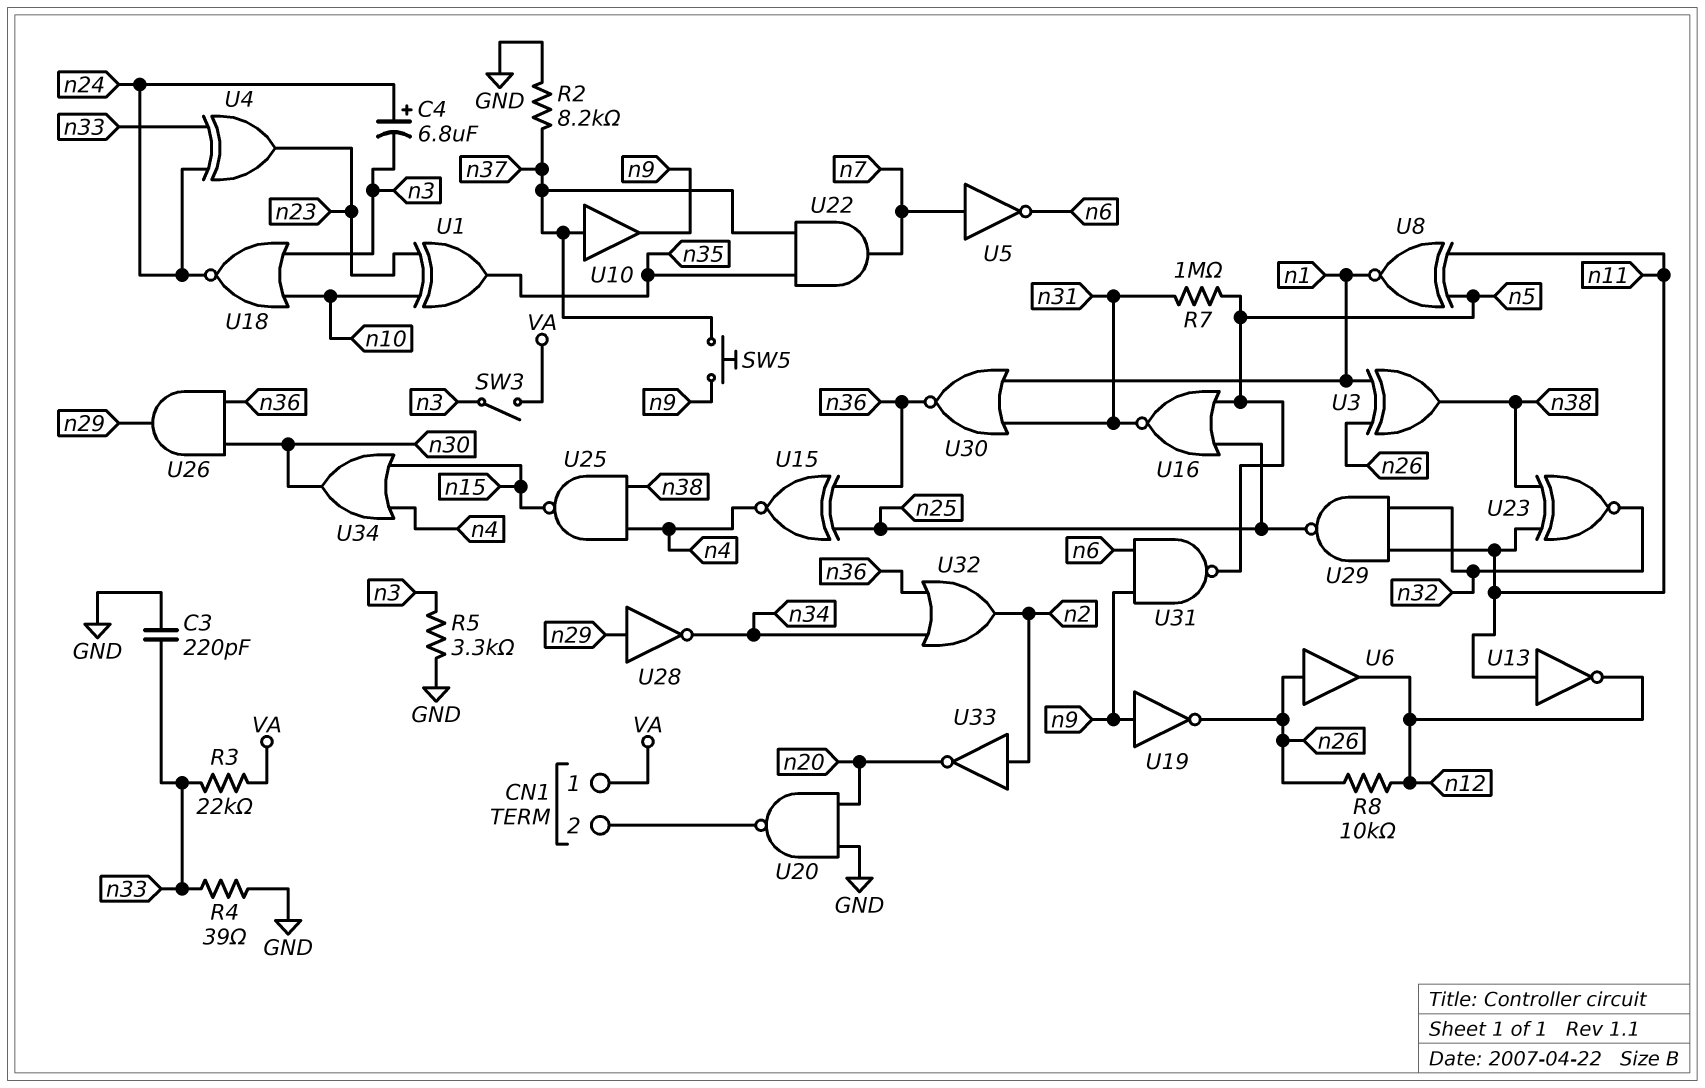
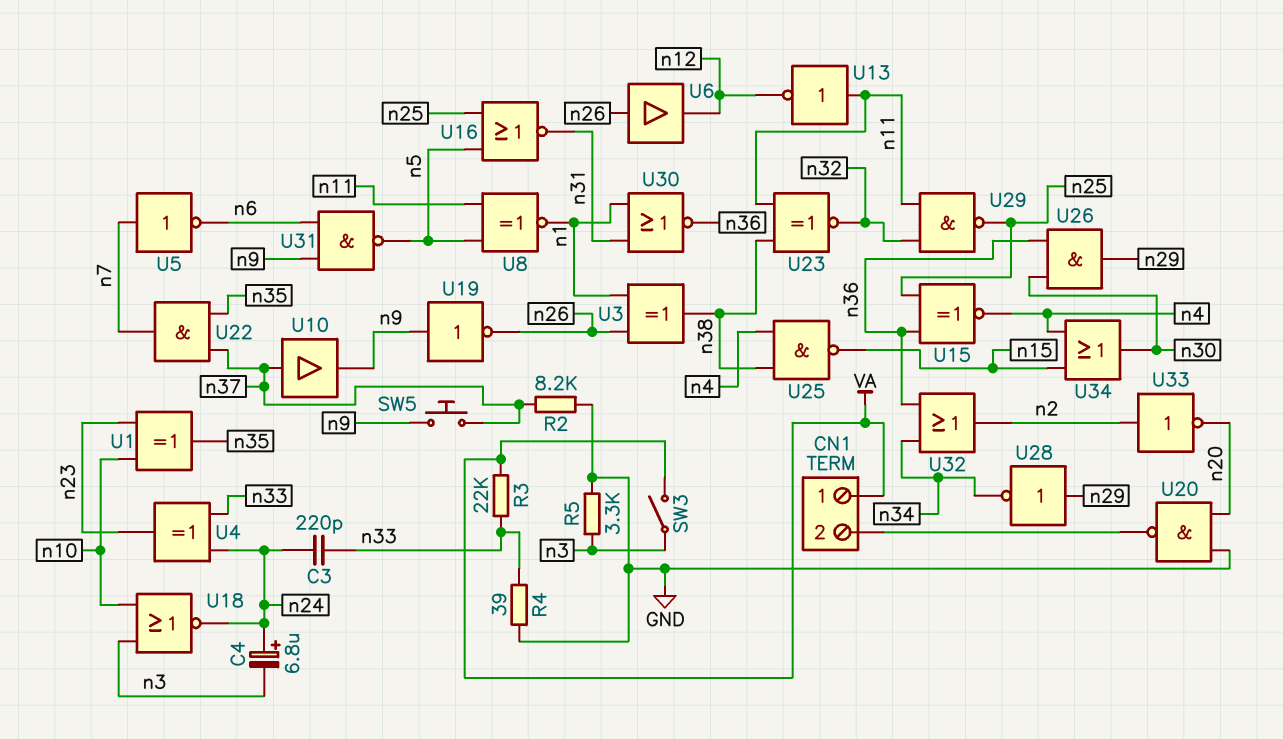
C3: 220pF (GND, n33) -> 220pF (n24, n33)
R7: 1M (n5, n31) -> none
R8: 10k (n12, n26) -> none

